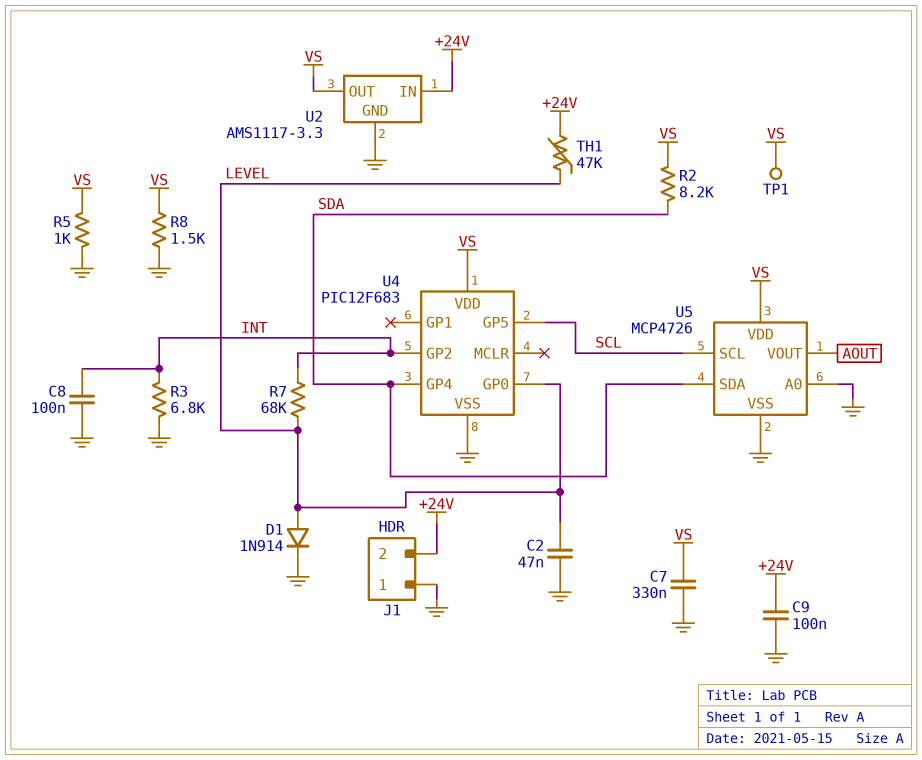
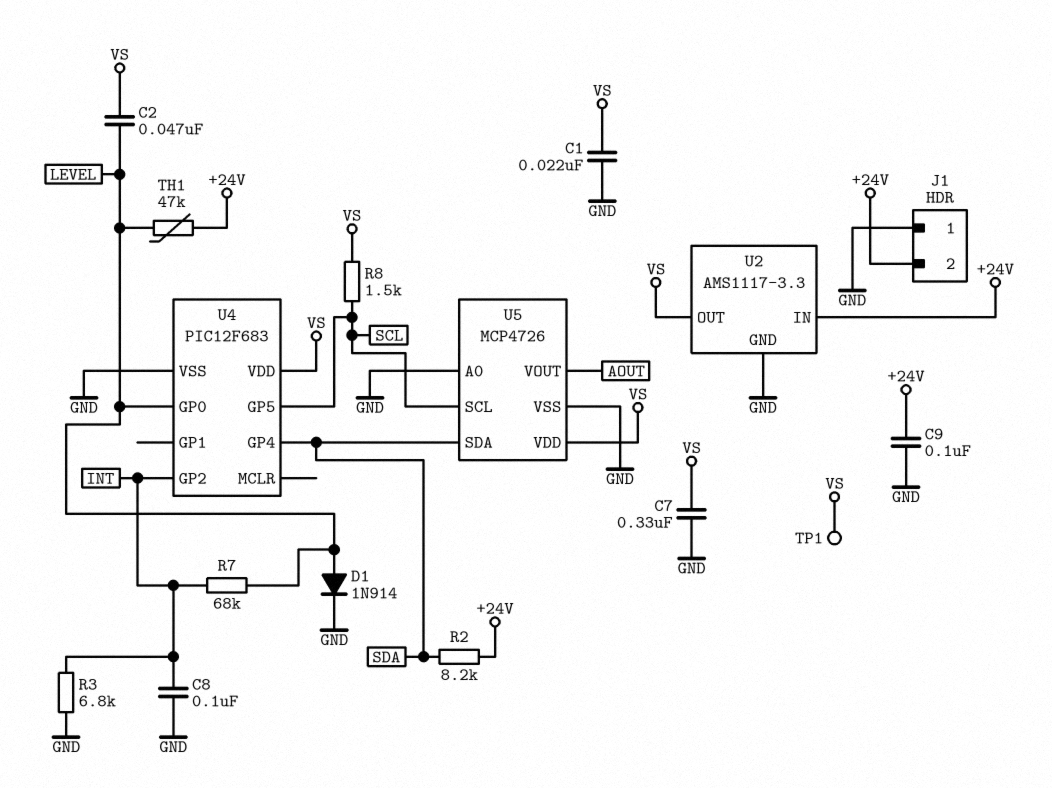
C1: none -> 22nF (GND, VS)
C2: 47nF (GND, LEVEL) -> 47nF (LEVEL, VS)
R2: 8.2k (SDA, VS) -> 8.2k (+24V, SDA)
R5: 1k (GND, VS) -> none
R8: 1.5k (GND, VS) -> 1.5k (SCL, VS)

